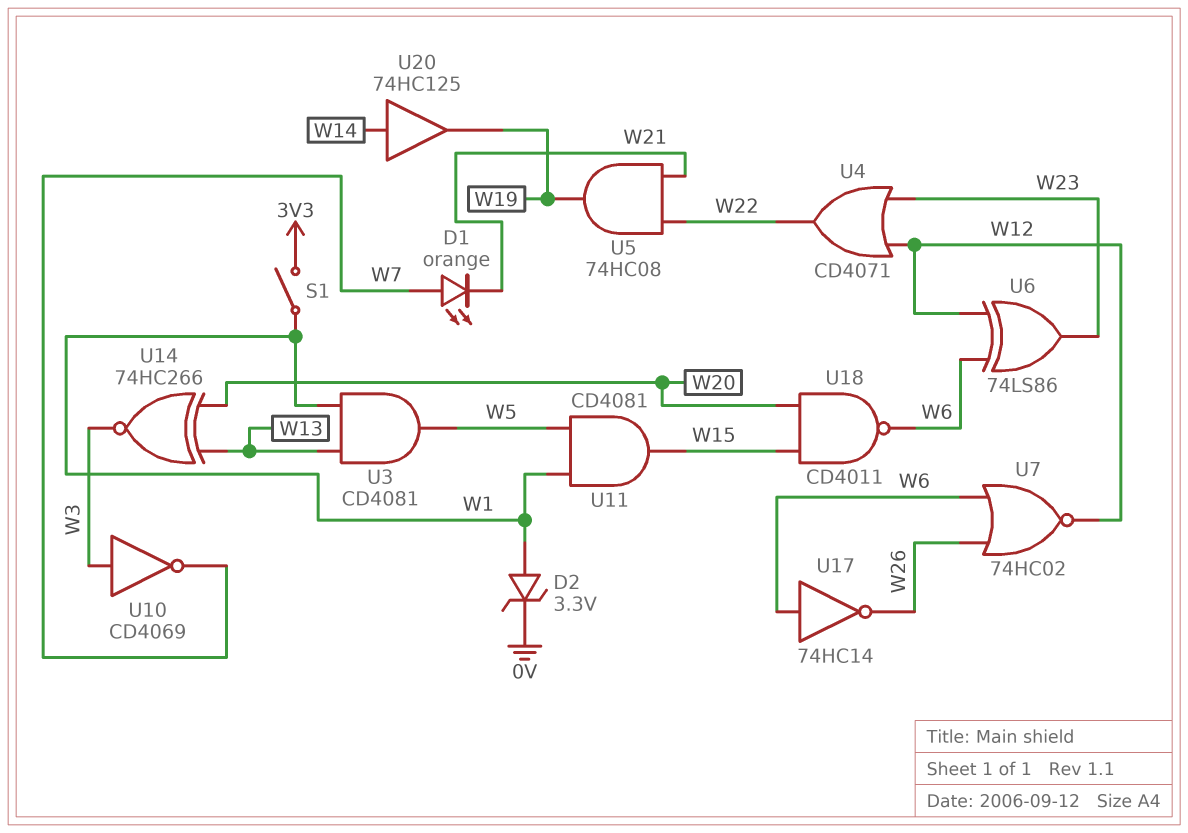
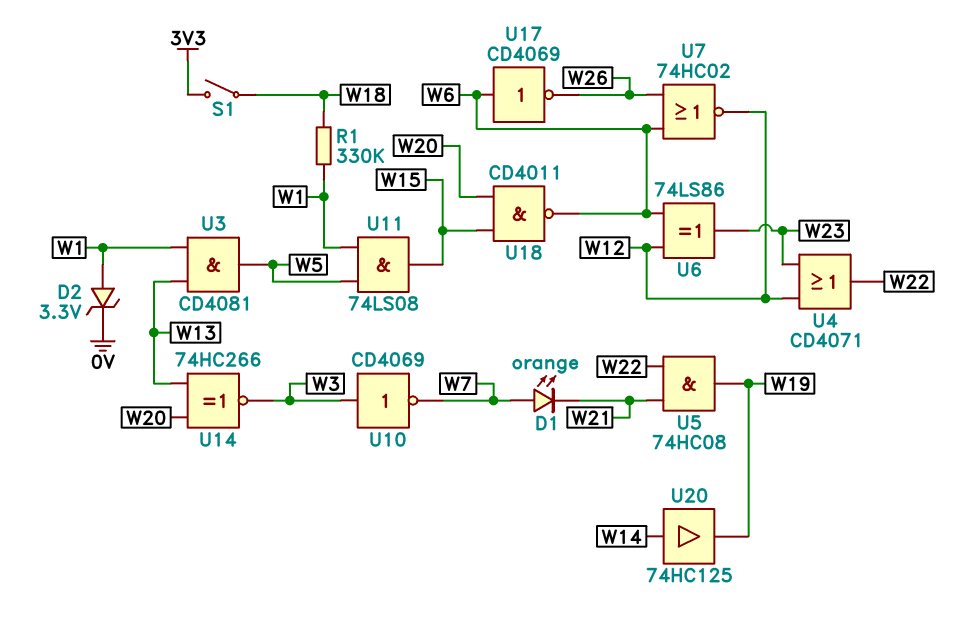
R1: none -> 330k (W1, W18)
S1: switch (3V3, W1) -> switch (3V3, W18)
U11: AND CD4081 (in W1, in W5, out W15) -> AND 74LS08 (in W1, in W5, out W15)
U17: NOT 74HC14 (in W6, out W26) -> NOT CD4069 (in W6, out W26)

